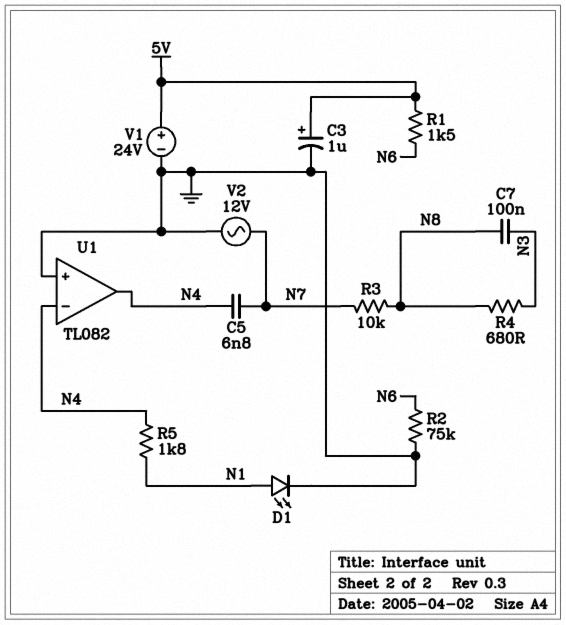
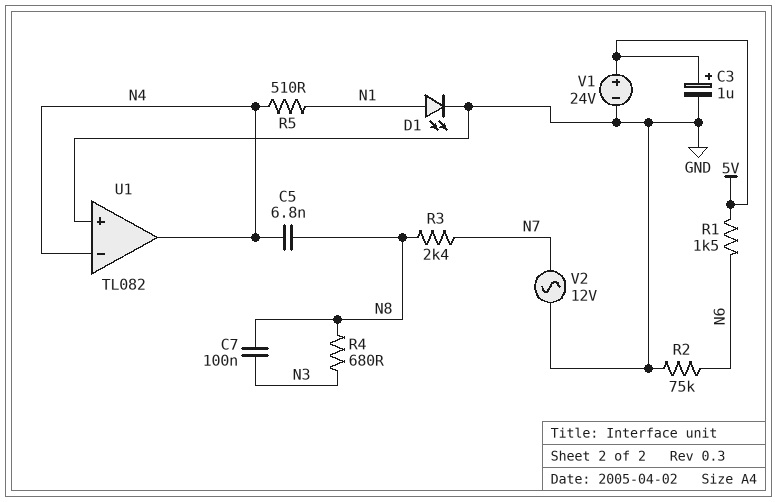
C5: 6.8nF (N4, N7) -> 6.8nF (N4, N8)
R3: 10k (N7, N8) -> 2.4k (N7, N8)
R5: 1.8k (N1, N4) -> 510 (N1, N4)

